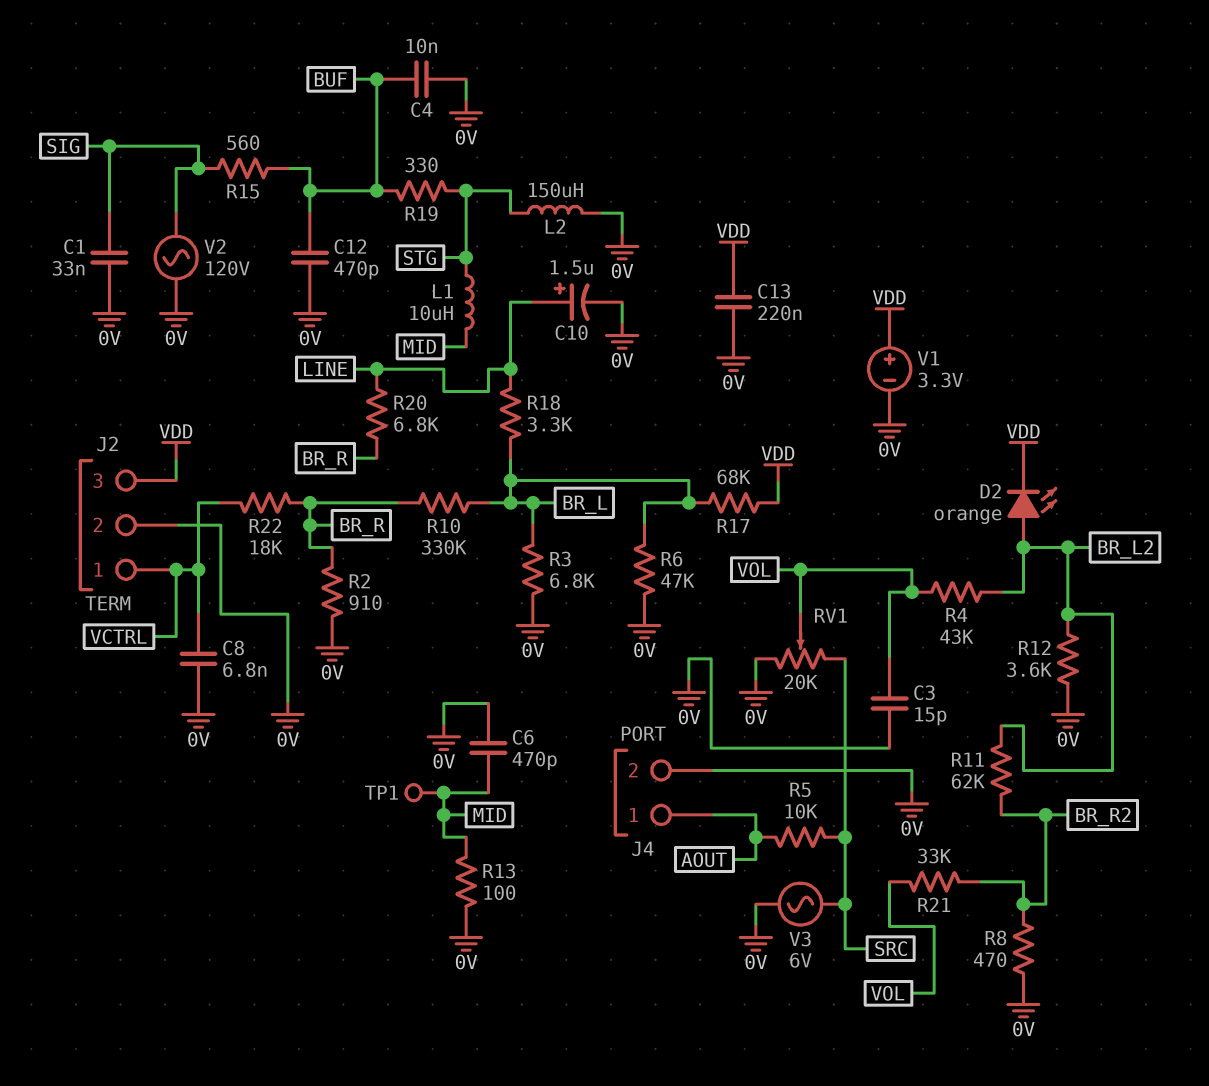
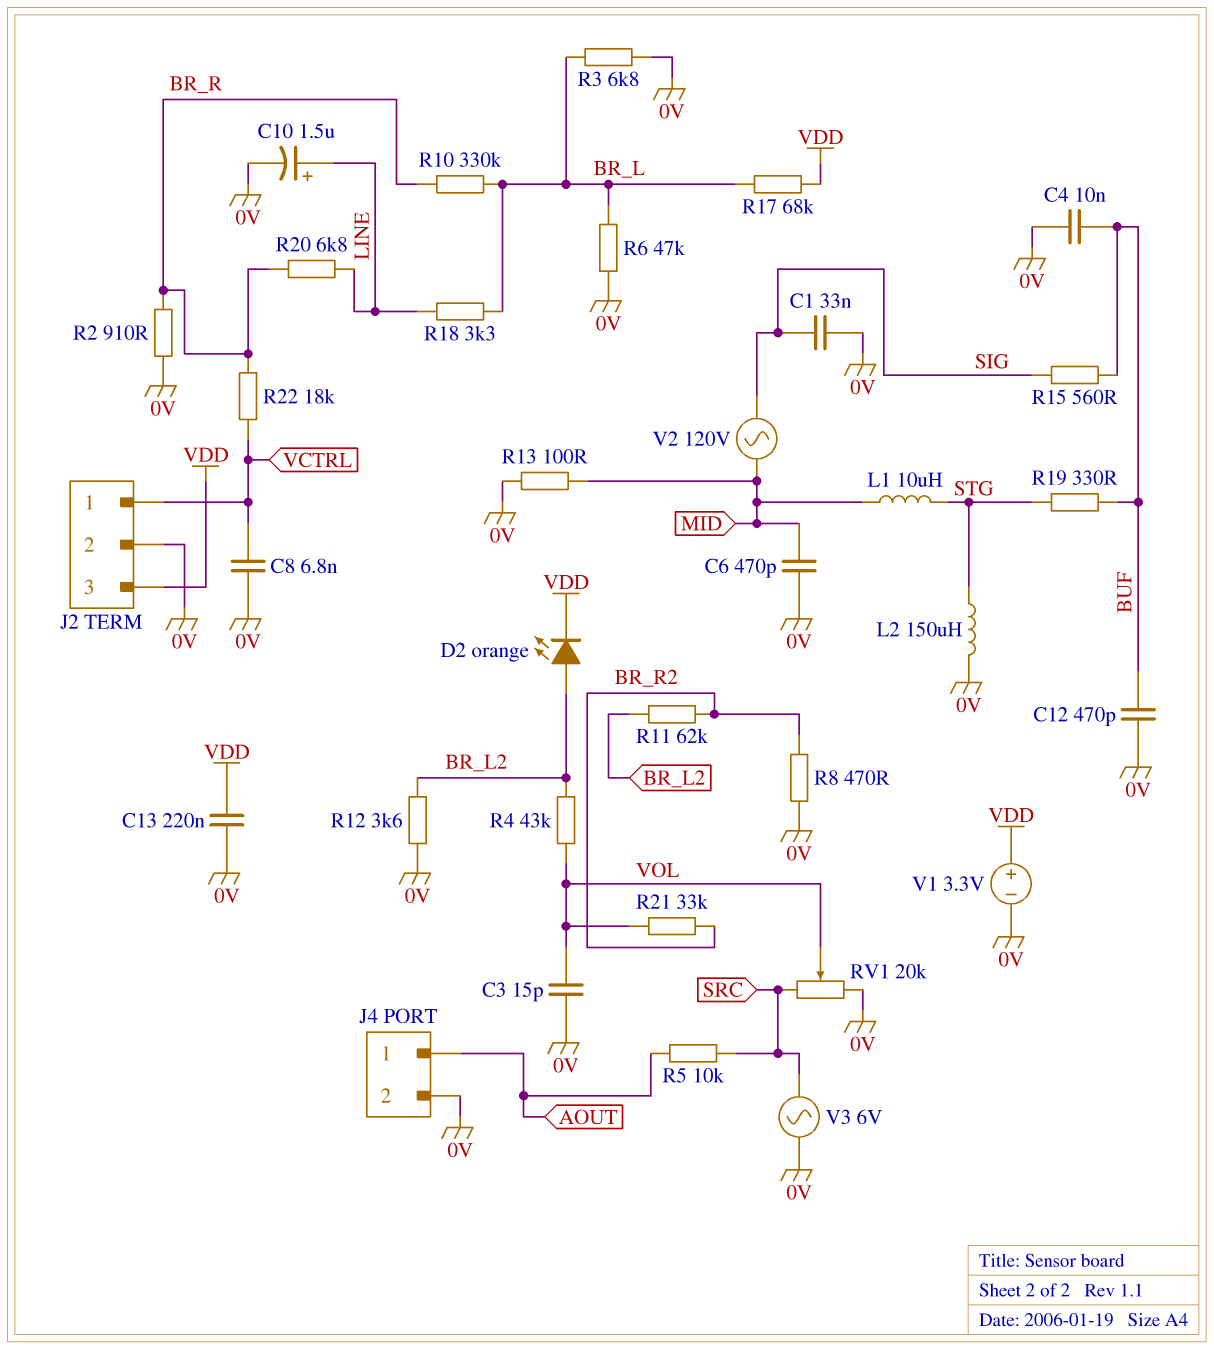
TP1: test point (MID) -> none
V2: AC 120V (0V, SIG) -> AC 120V (MID, SIG)

